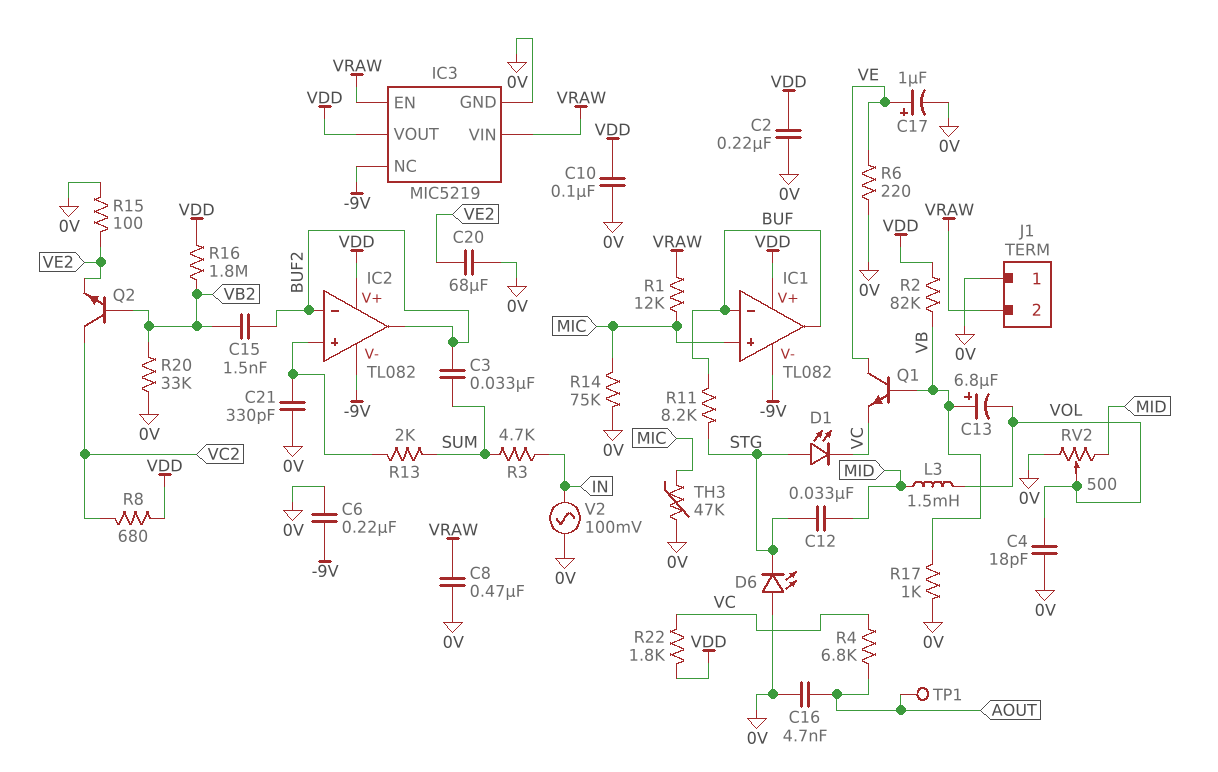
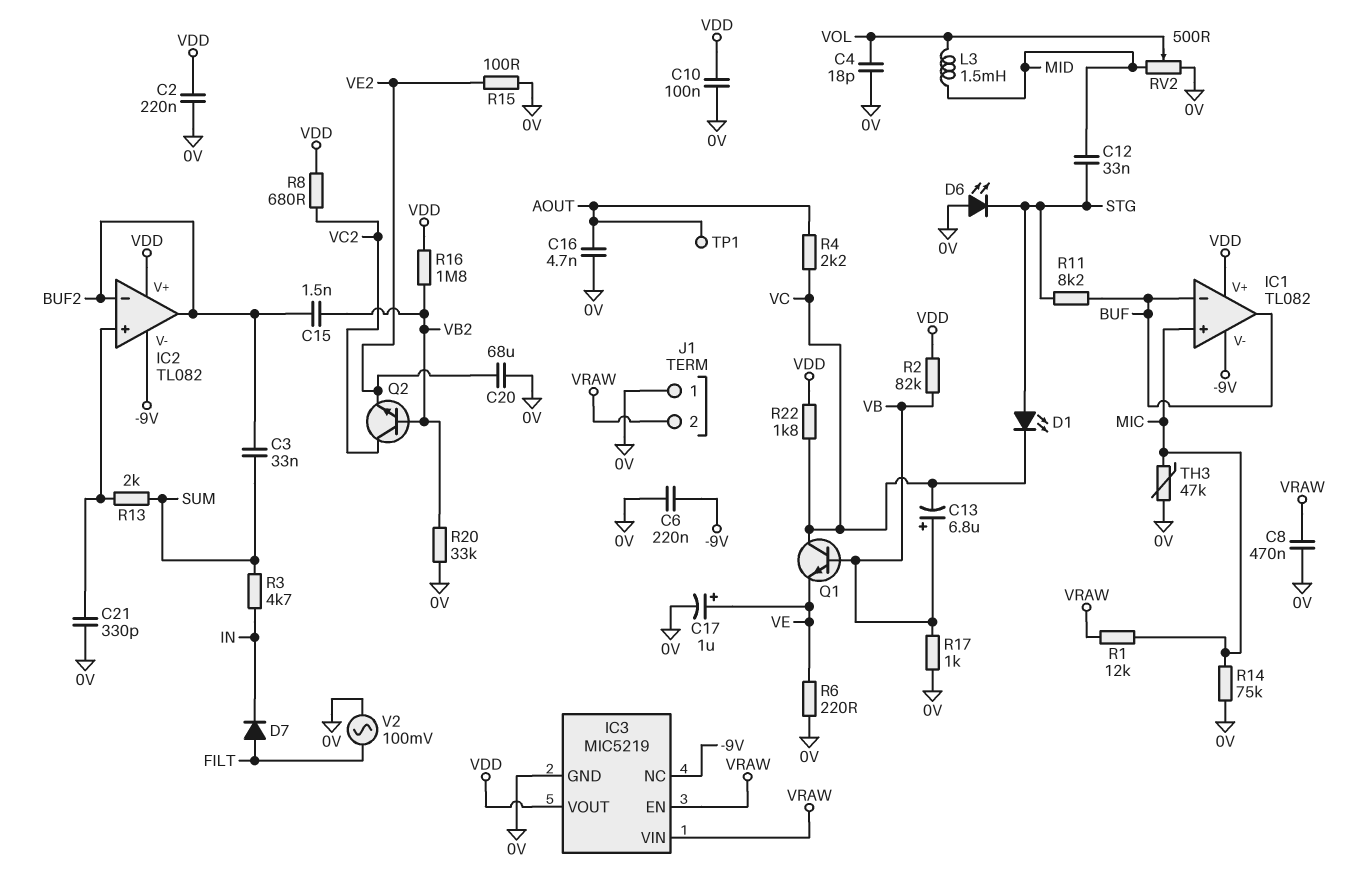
C13: 6.8uF (plus VB, minus VOL) -> 6.8uF (plus VB, minus VC)
D7: none -> diode (A FILT, K IN)
Q1: NPN (B VB, C VE, E VC) -> NPN (B VB, C VC, E VE)
R4: 6.8k (AOUT, VC) -> 2.2k (AOUT, VC)
V2: AC 100mV (0V, IN) -> AC 100mV (0V, FILT)

